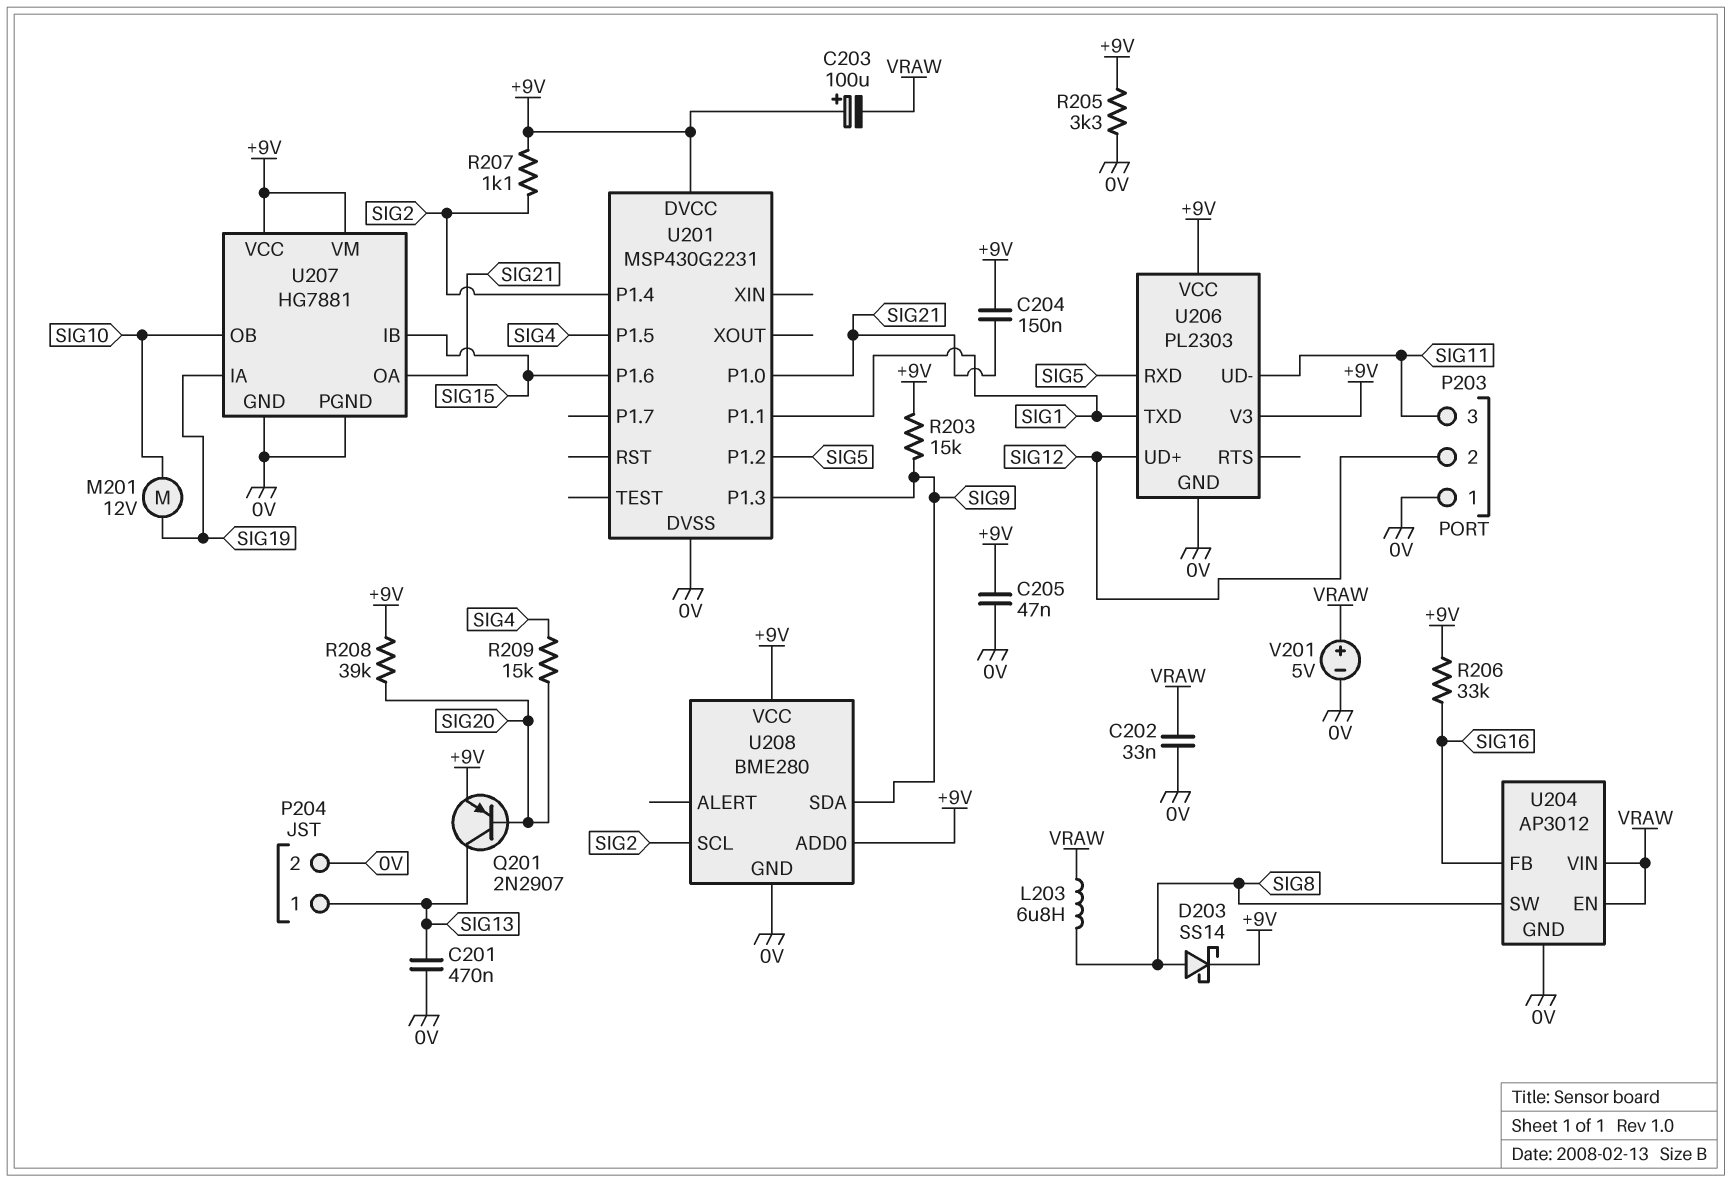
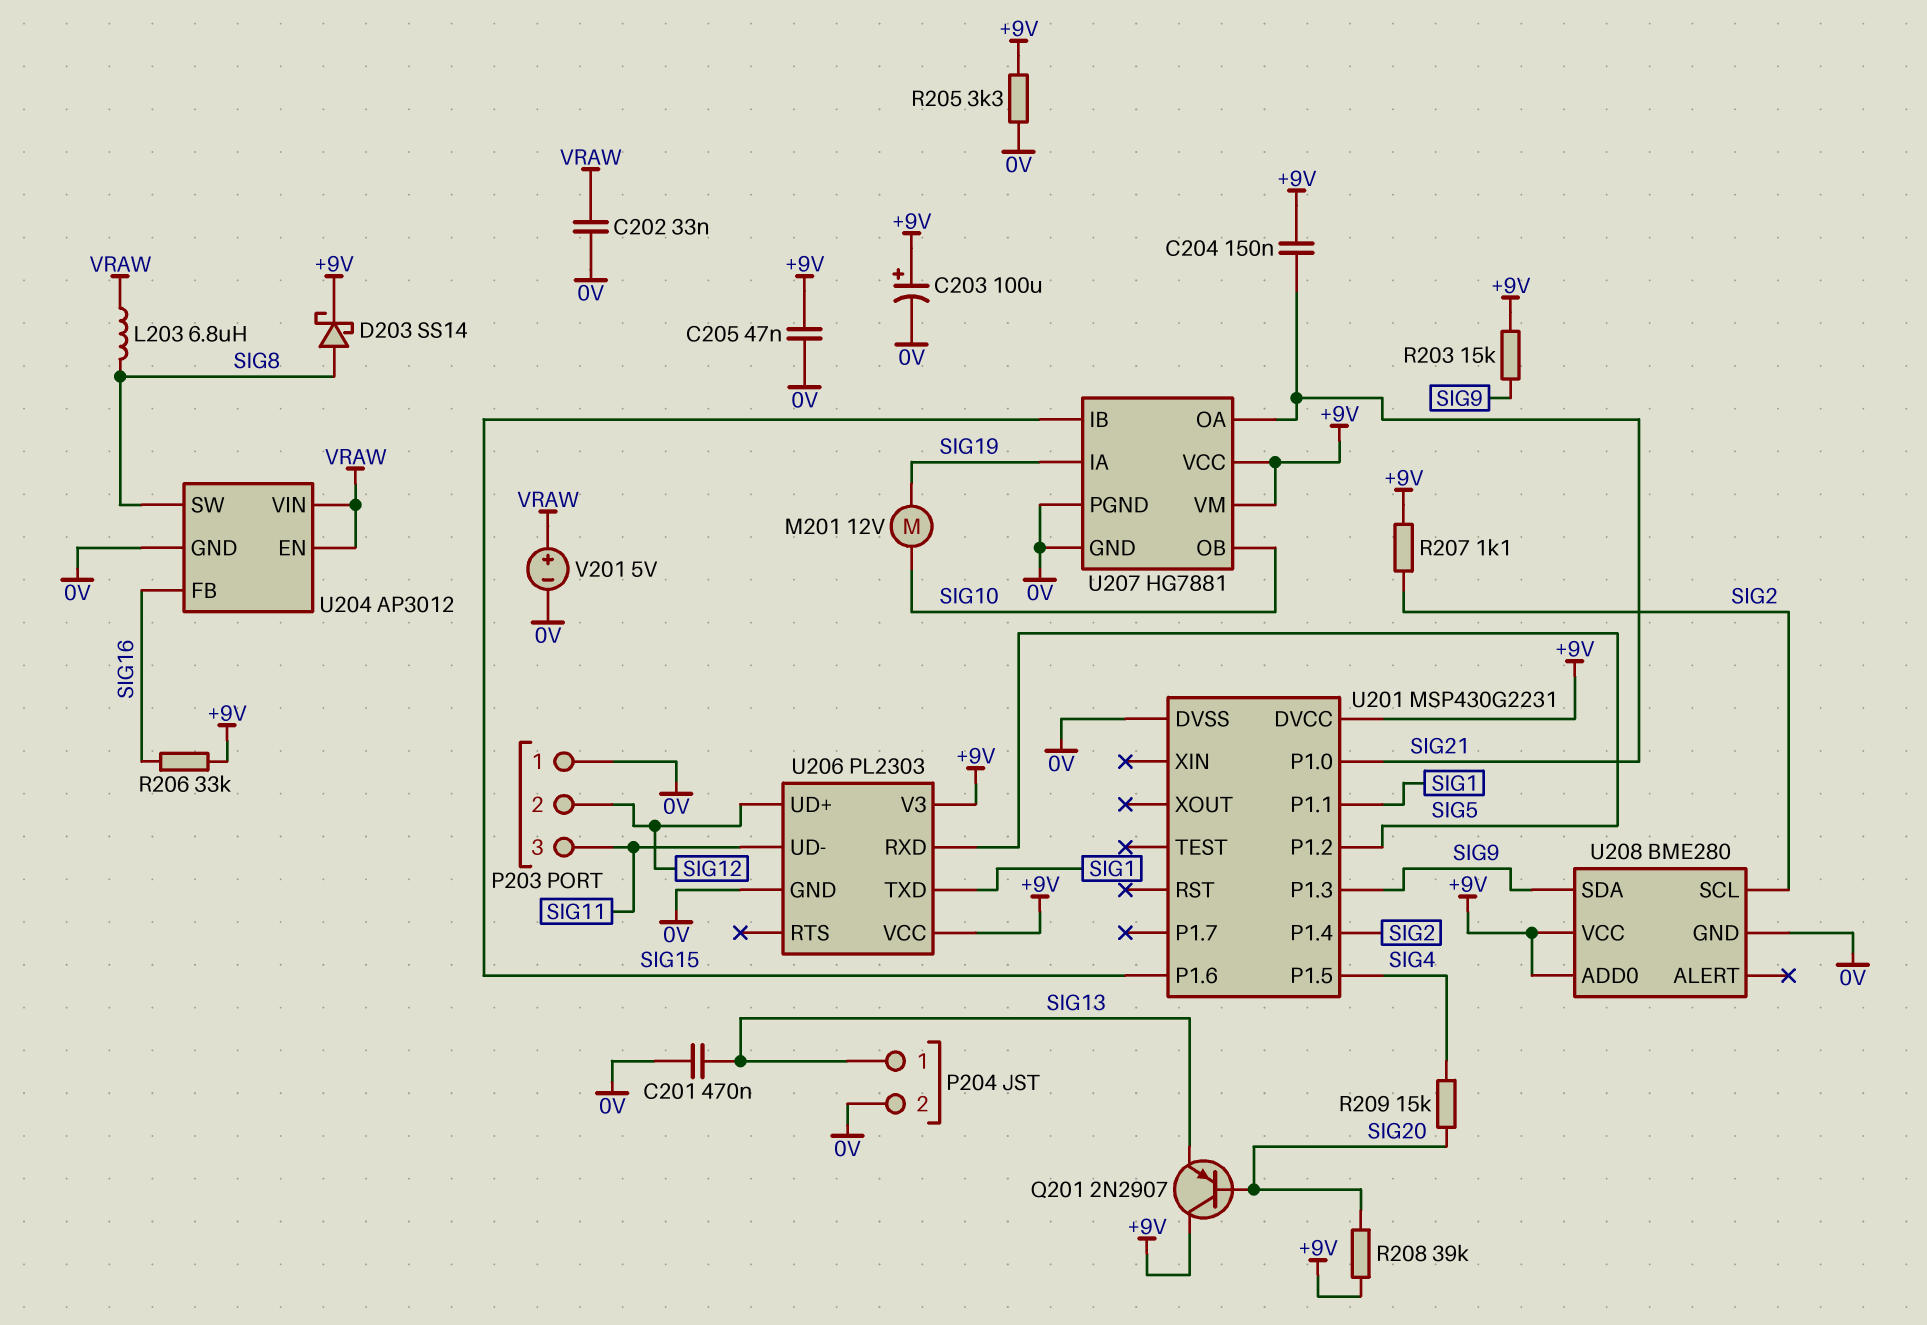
C203: 100uF (plus +9V, minus VRAW) -> 100uF (plus +9V, minus 0V)
Q201: PNP 2N2907 (B SIG20, C SIG13, E +9V) -> PNP 2N2907 (B SIG20, C +9V, E SIG13)

